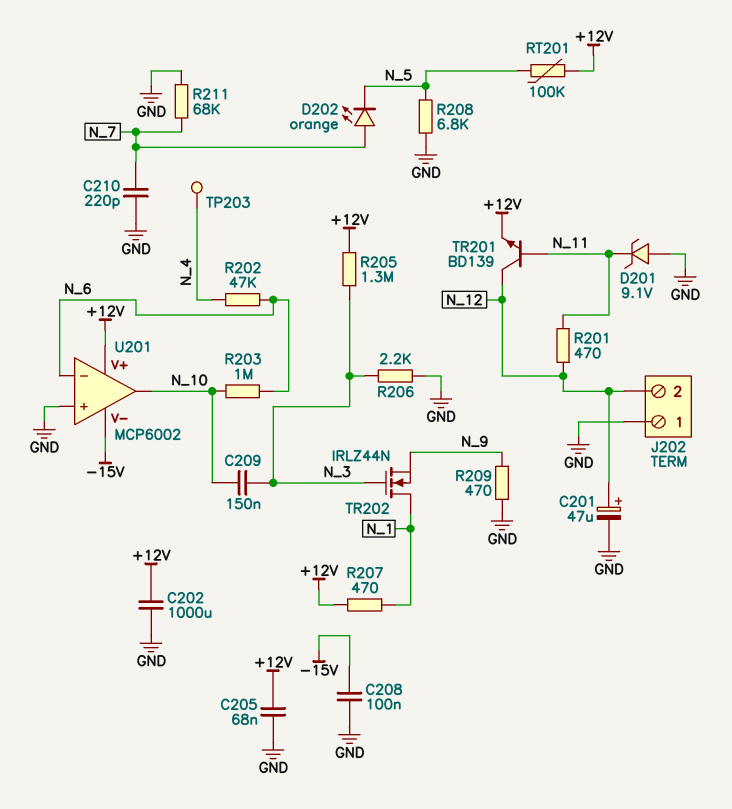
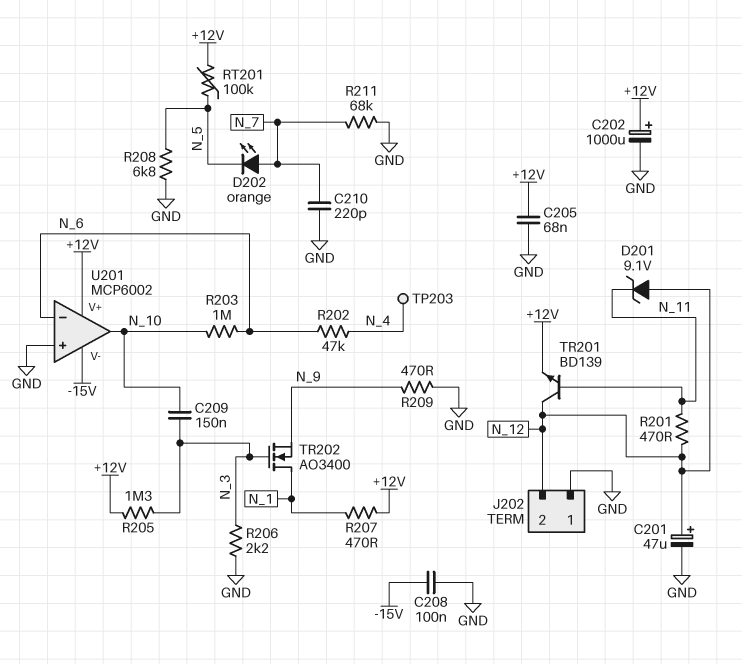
C202: 1000uF (+12V, GND) -> 1000uF (plus +12V, minus GND)
D201: zener 9.1V (A GND, K N_11) -> zener 9.1V (A N_12, K N_11)
TR202: NMOS IRLZ44N (G N_3, D N_1, S N_9) -> NMOS AO3400 (G N_3, D N_1, S N_9)

